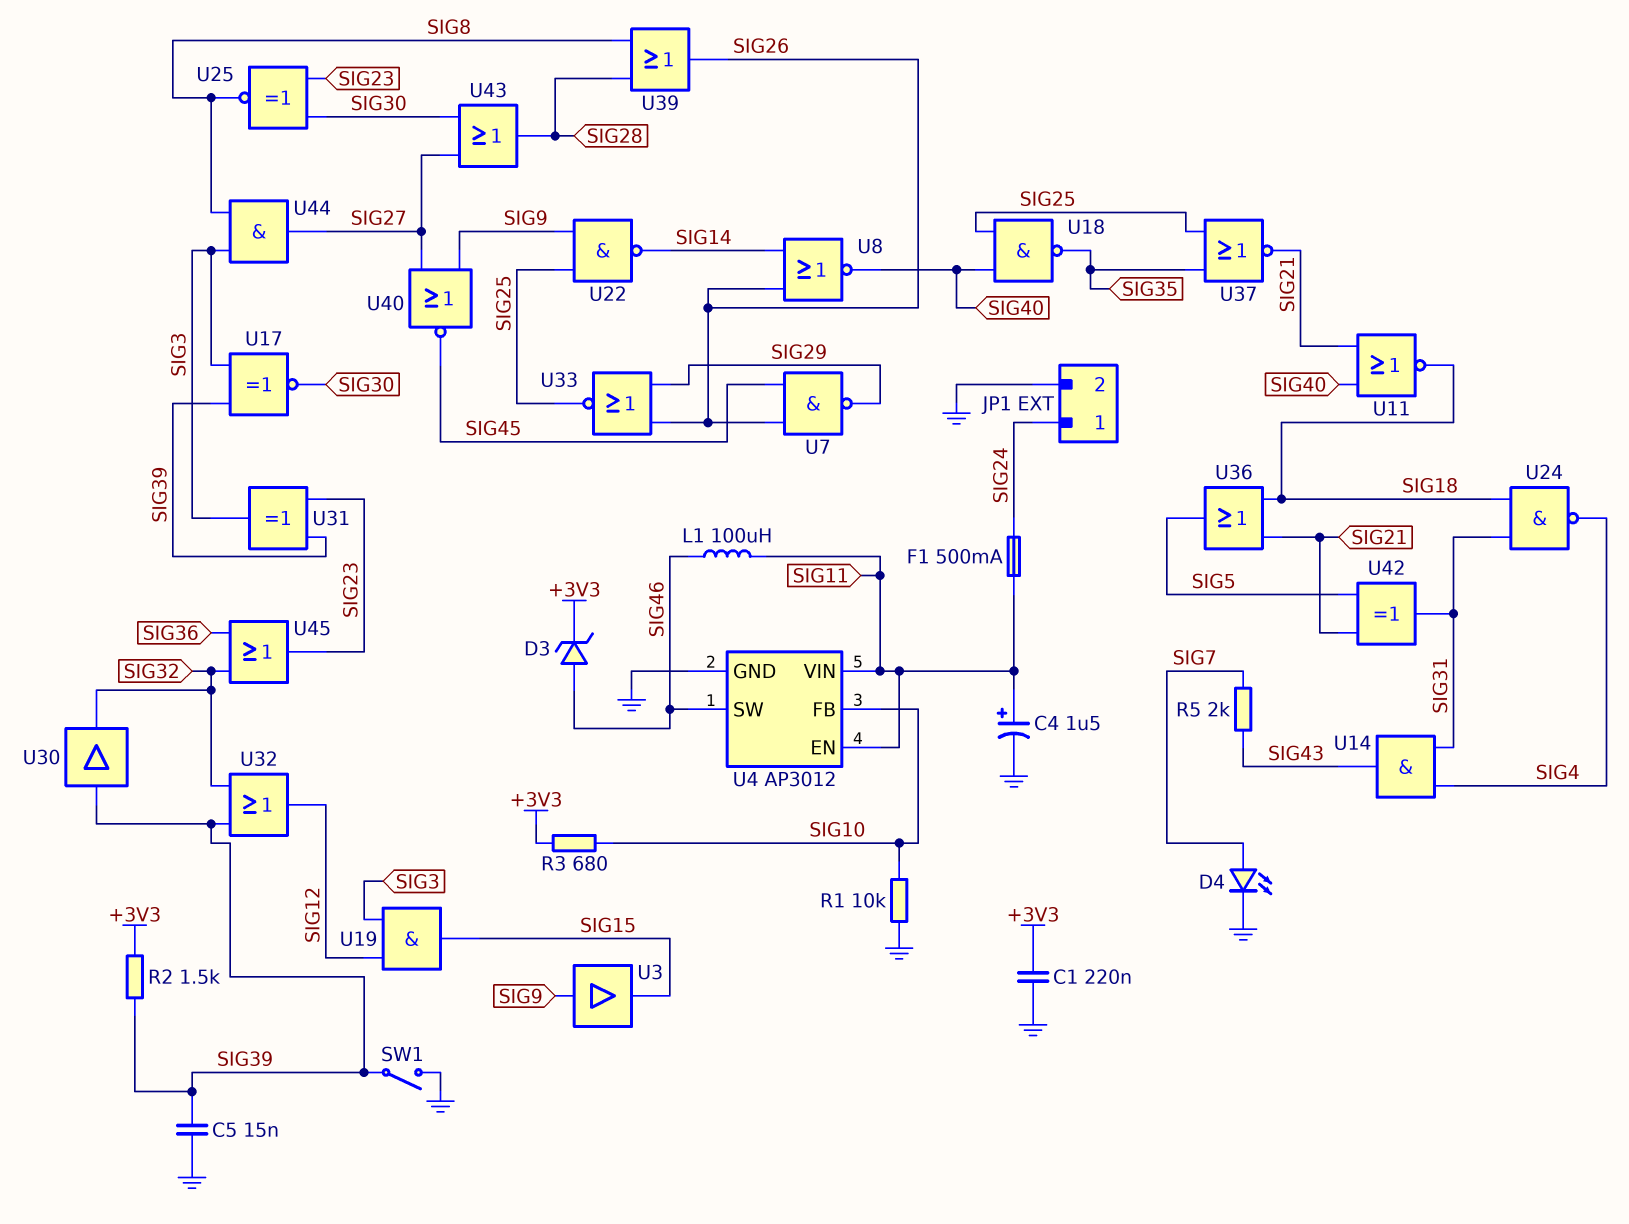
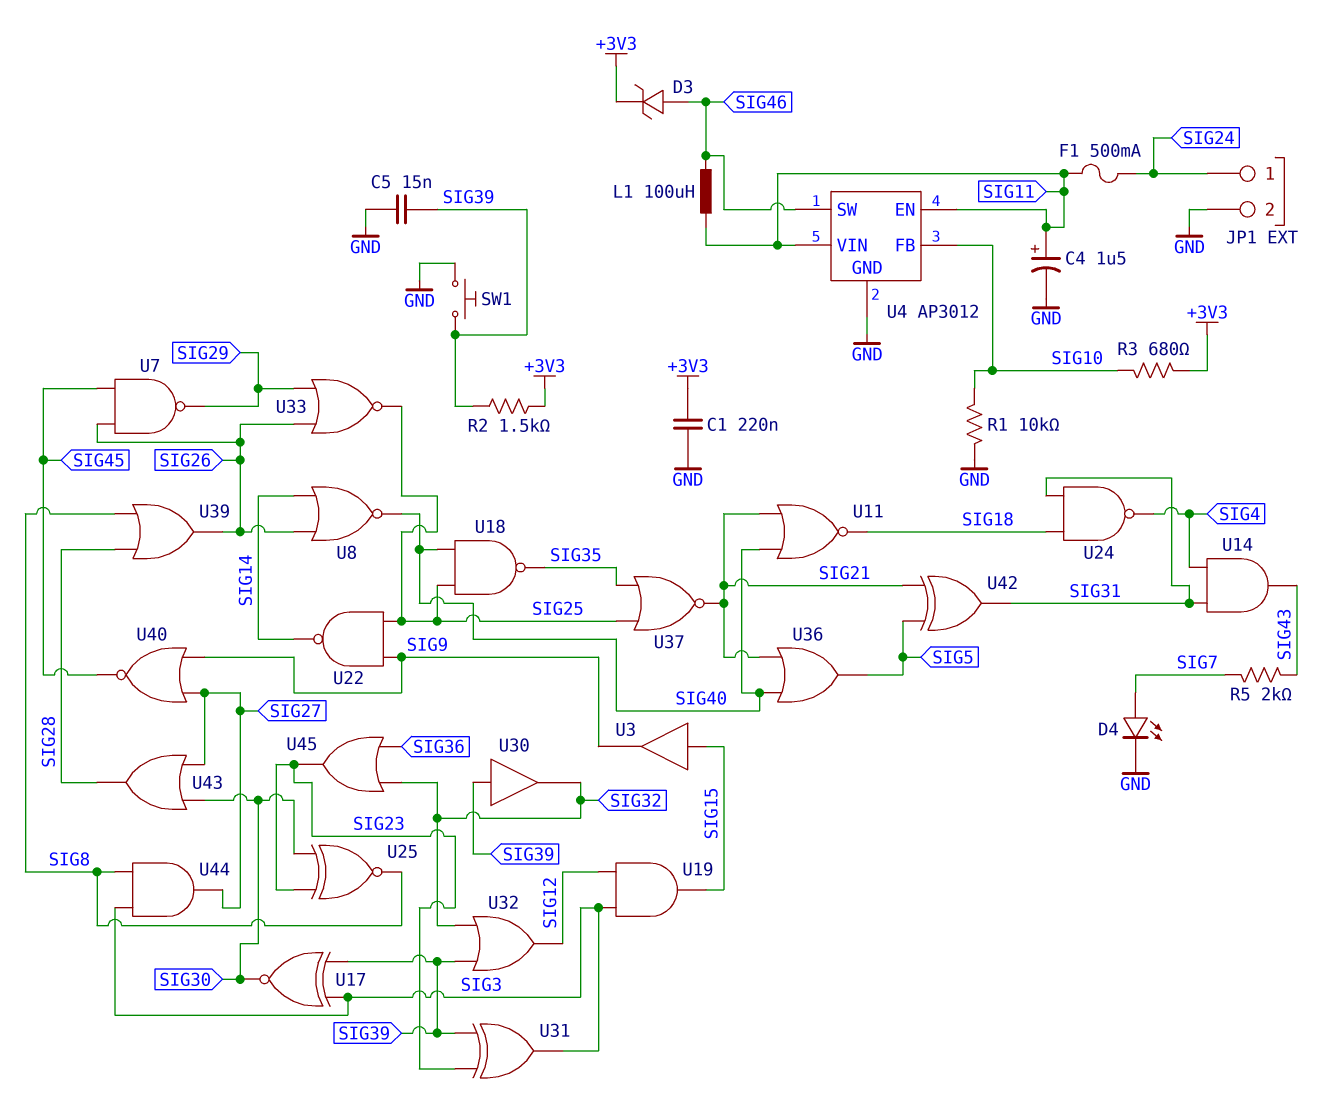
SW1: switch (GND, SIG39) -> button (GND, SIG39)
U3: buffer (in SIG9, out SIG15) -> buffer (in SIG15, out SIG9)
U36: OR (in SIG18, in SIG21, out SIG5) -> OR (in SIG21, in SIG40, out SIG5)

